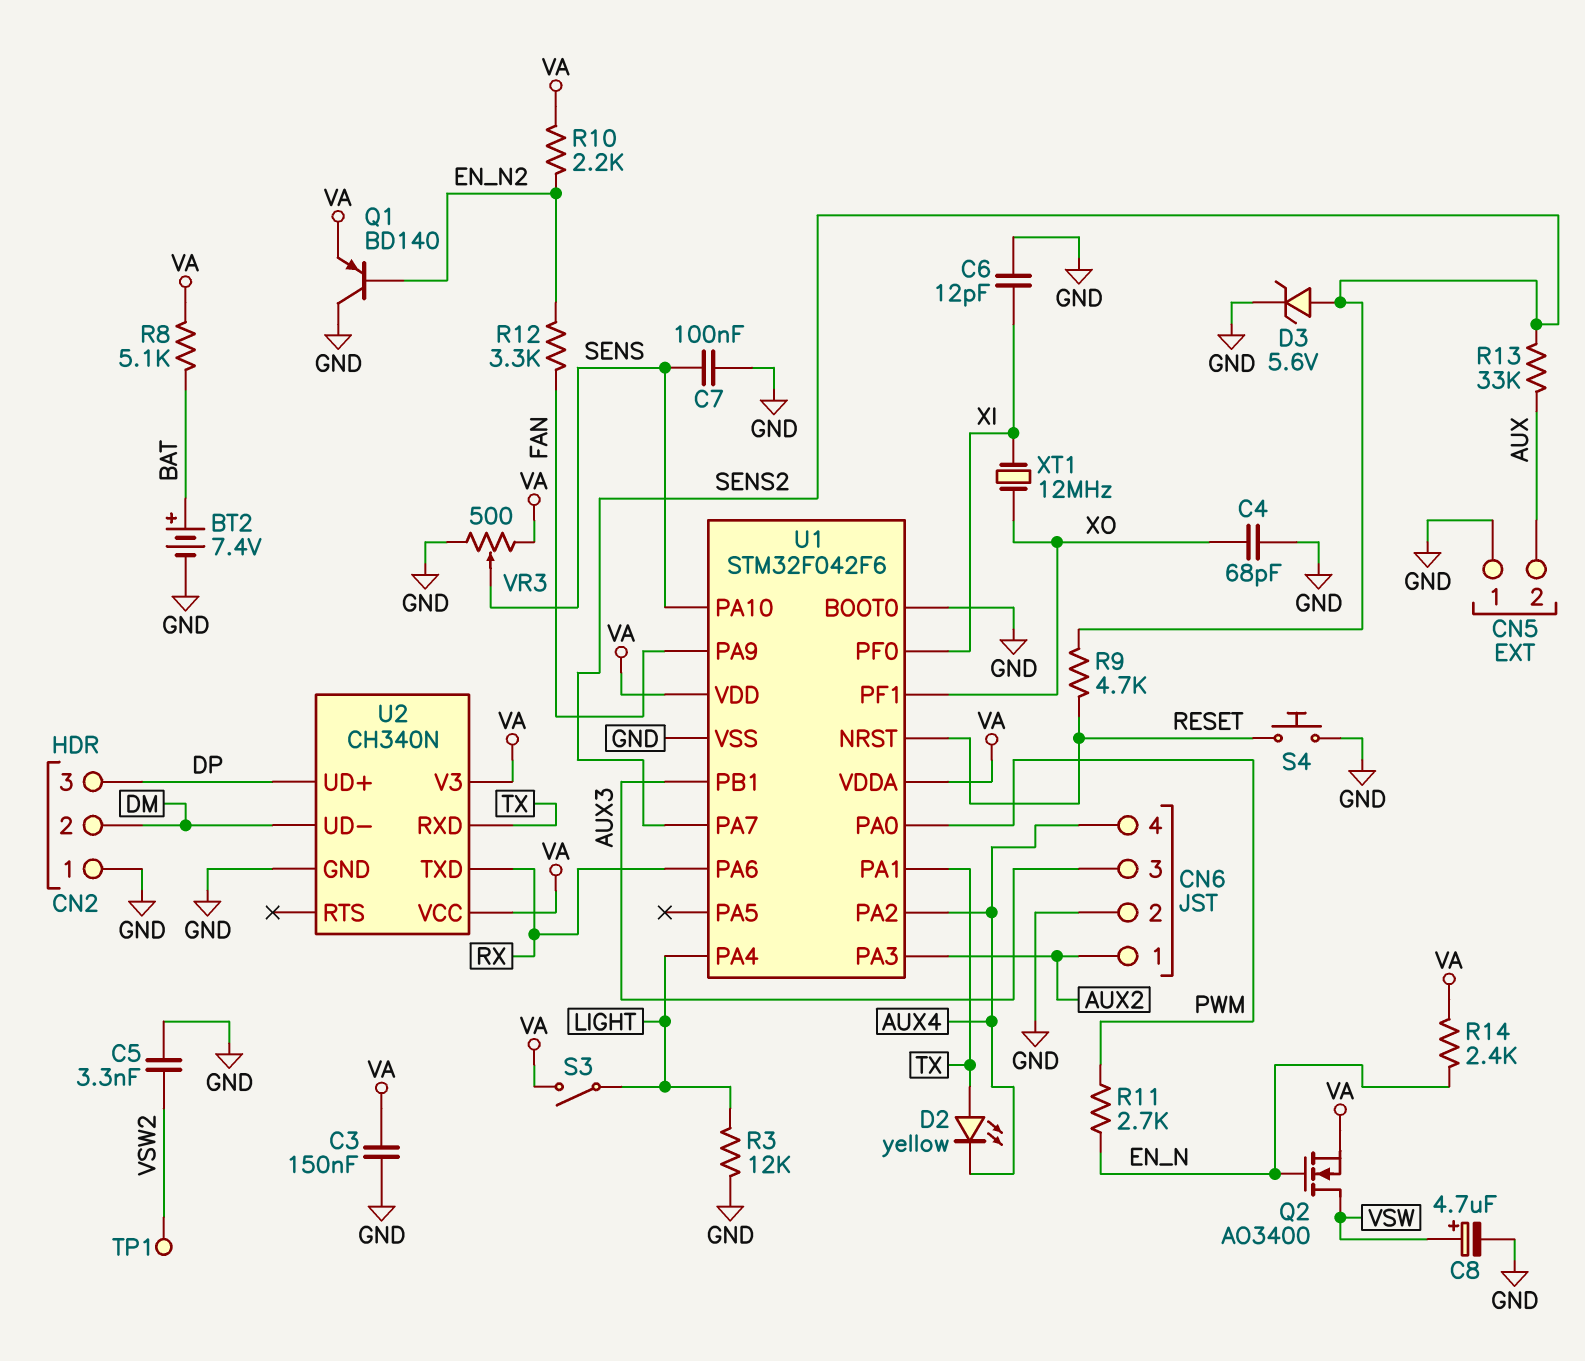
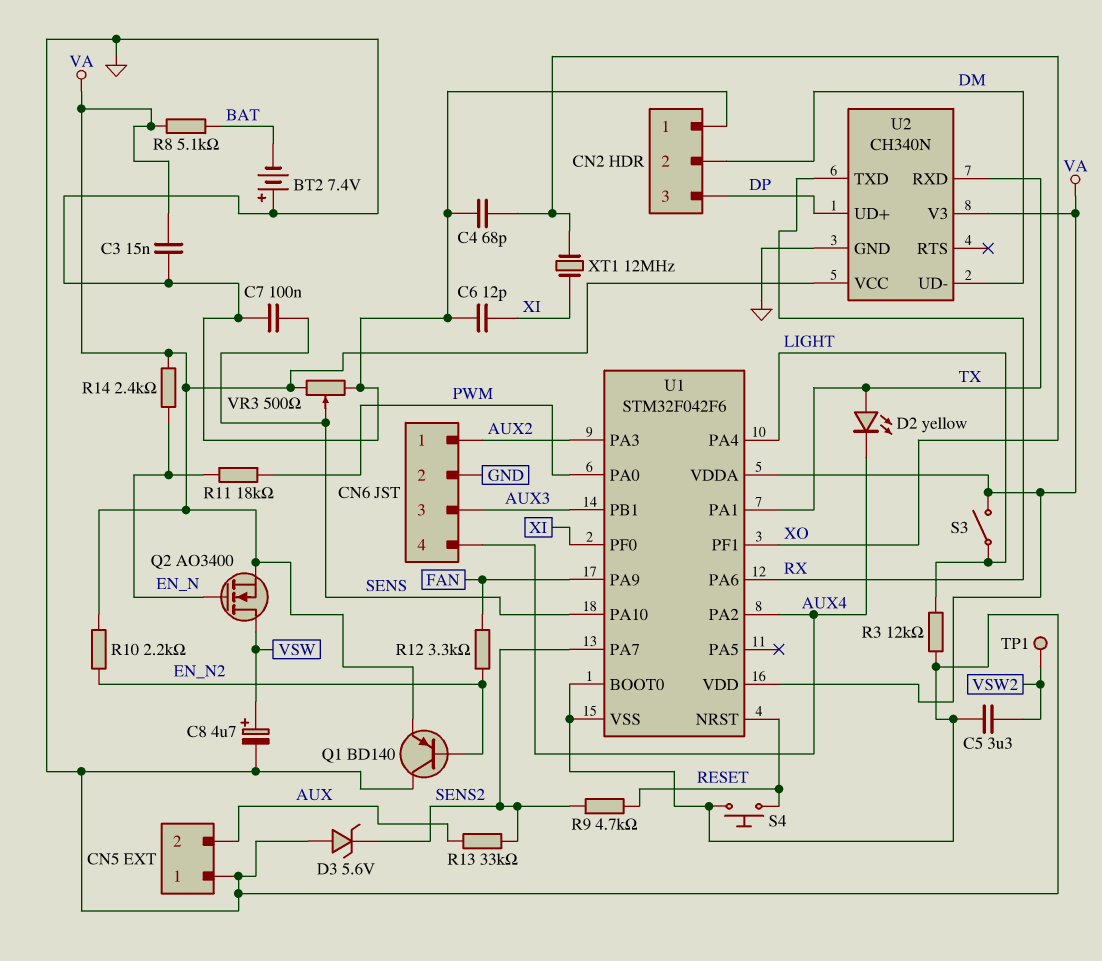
BT2: 7.4V (plus BAT, minus GND) -> 7.4V (plus GND, minus BAT)
C3: 150nF (GND, VA) -> 15nF (GND, VA)
C5: 3.3nF (GND, VSW2) -> 3.3uF (GND, VSW2)
D3: zener 5.6V (A SENS2, K GND) -> zener 5.6V (A GND, K SENS2)
R11: 2.7k (EN_N, PWM) -> 18k (EN_N, PWM)

